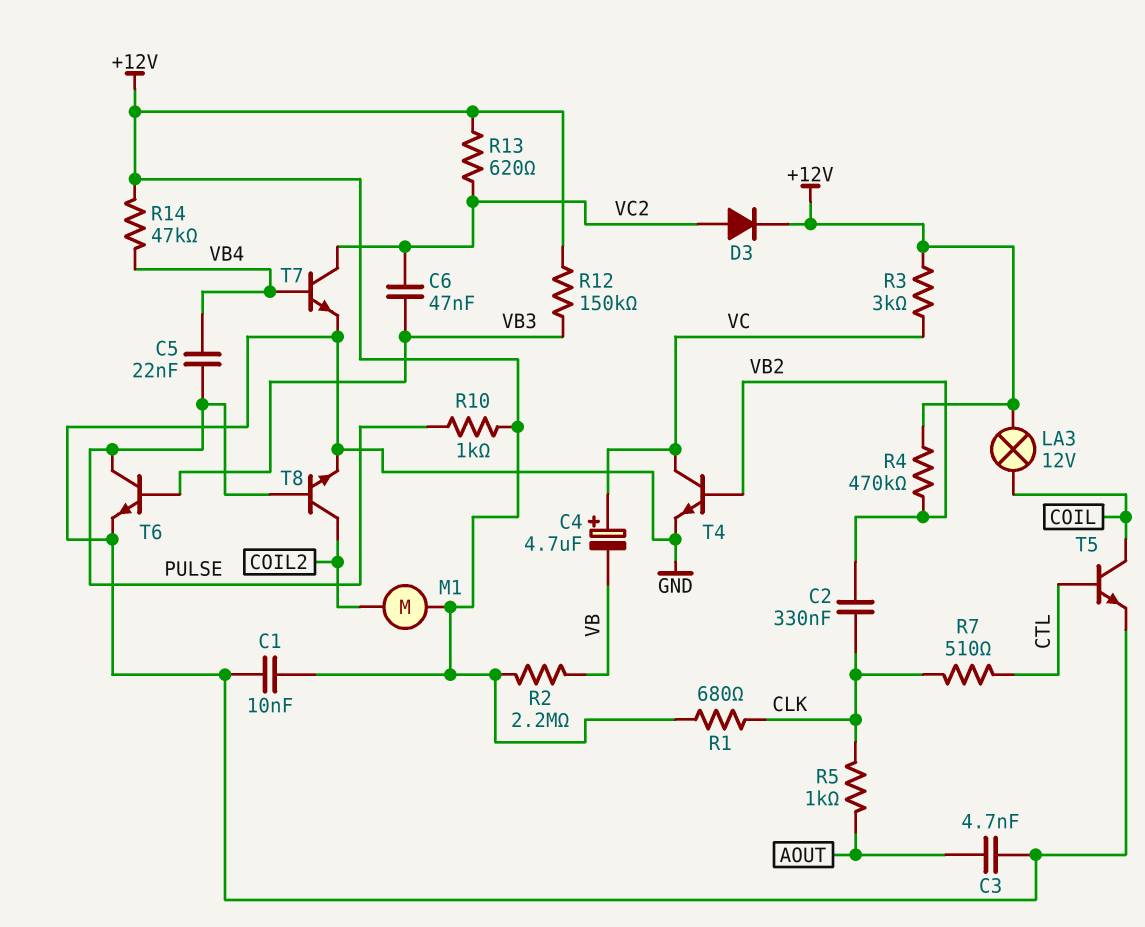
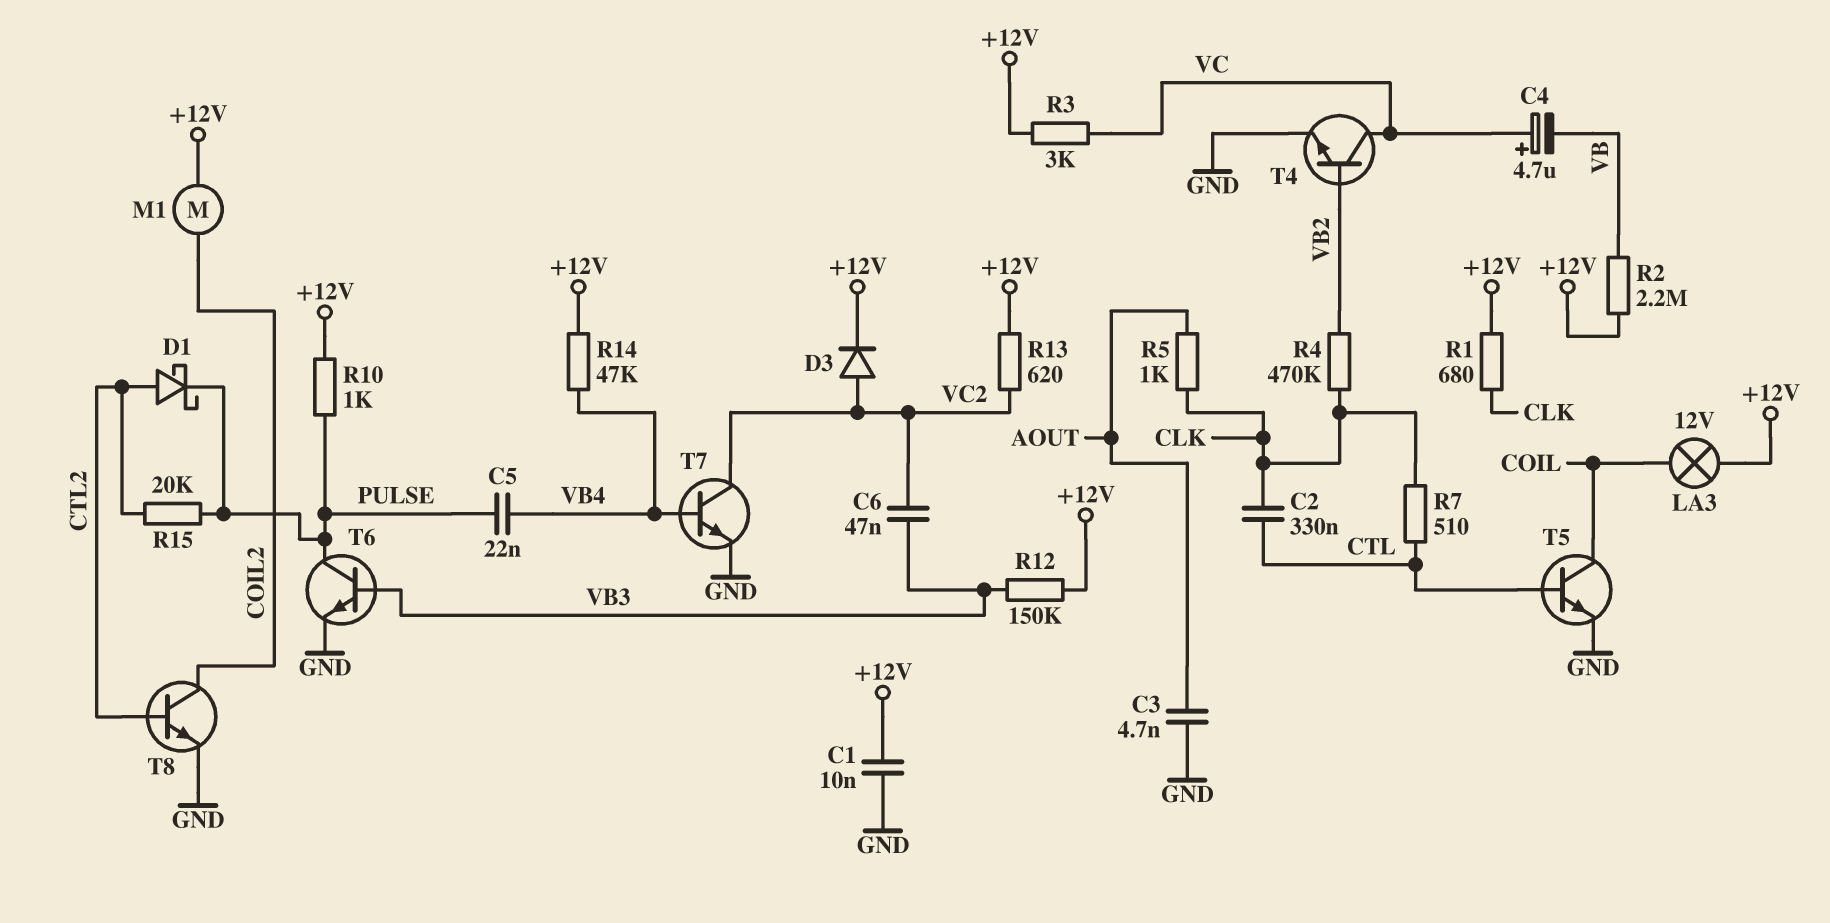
C2: 330nF (CLK, VB2) -> 330nF (CLK, CTL)
D1: none -> schottky (A CTL2, K PULSE)
R4: 470k (+12V, VB2) -> 470k (CLK, VB2)
R15: none -> 20k (CTL2, PULSE)
T8: NPN (B PULSE, C COIL2, E GND) -> NPN (B CTL2, C COIL2, E GND)

